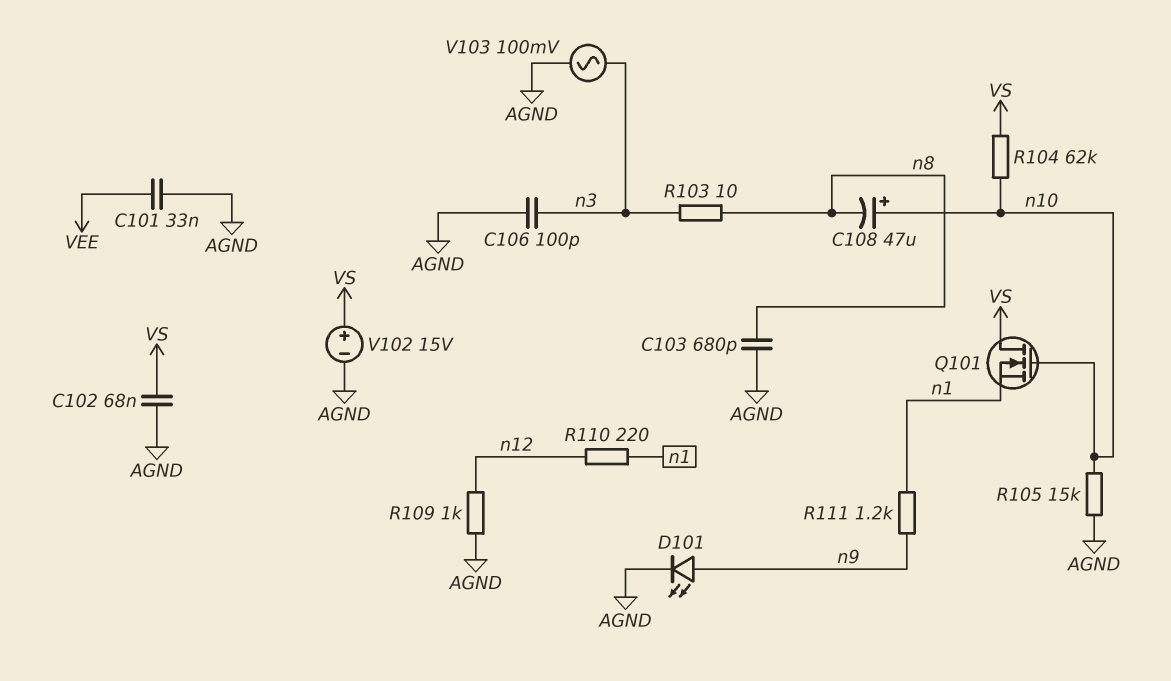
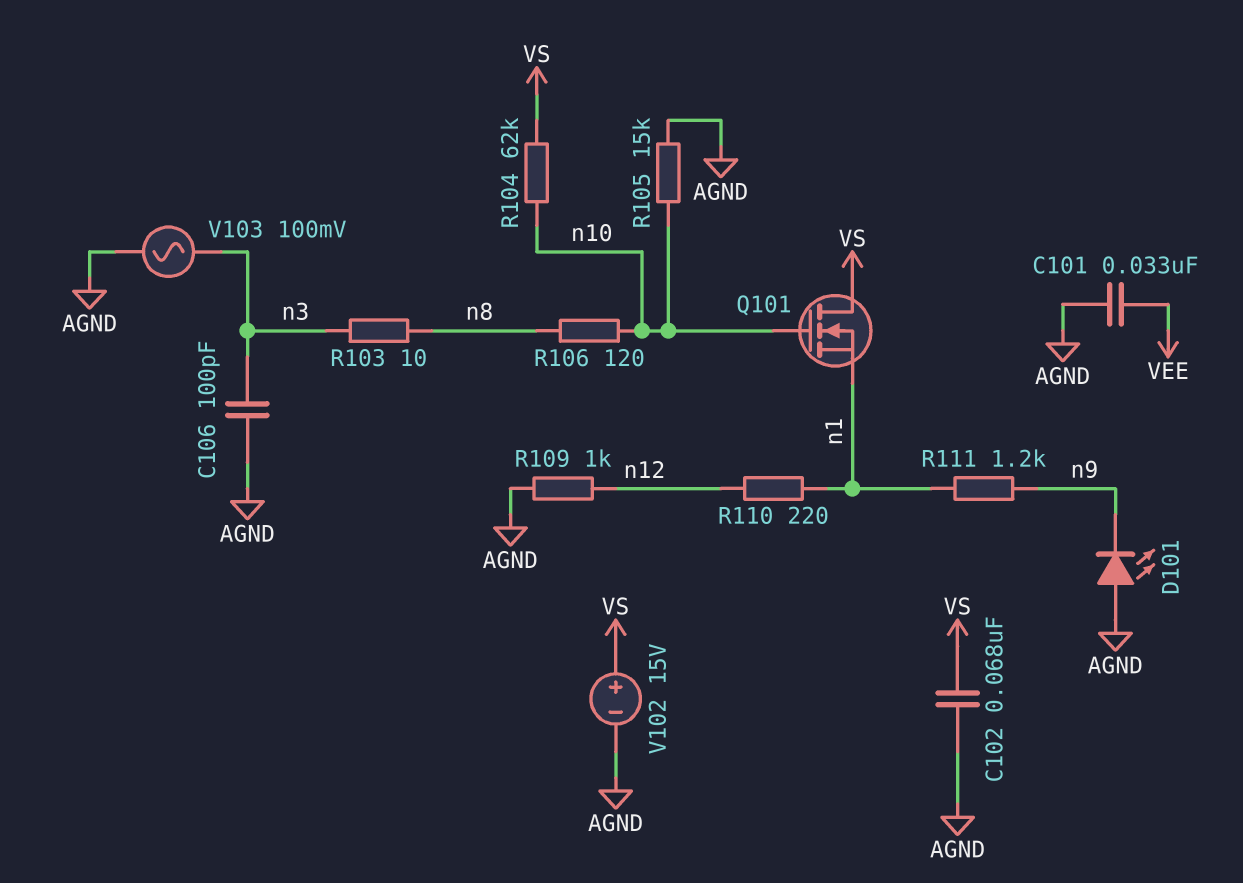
C103: 680pF (AGND, n8) -> none
C108: 47uF (plus n10, minus n8) -> none
D101: LED (A n9, K AGND) -> LED (A AGND, K n9)
R106: none -> 120 (n8, n10)

